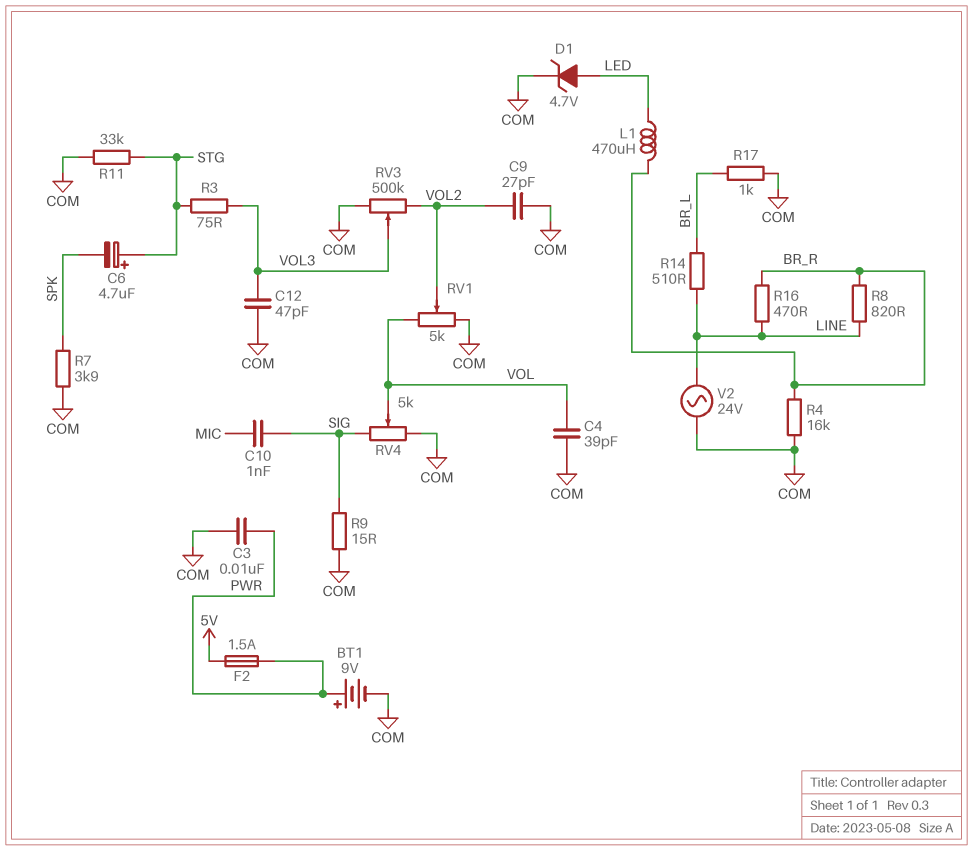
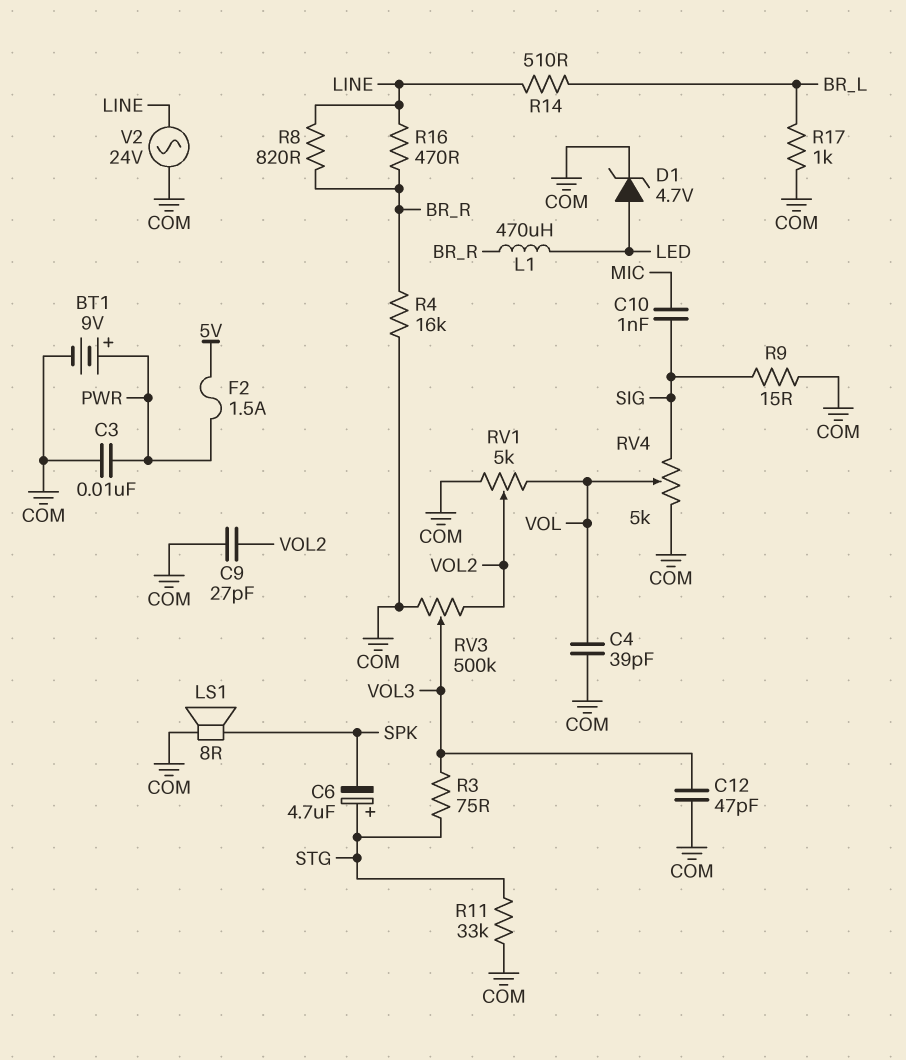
LS1: none -> speaker 8R (COM, SPK)
R7: 3.9k (COM, SPK) -> none

